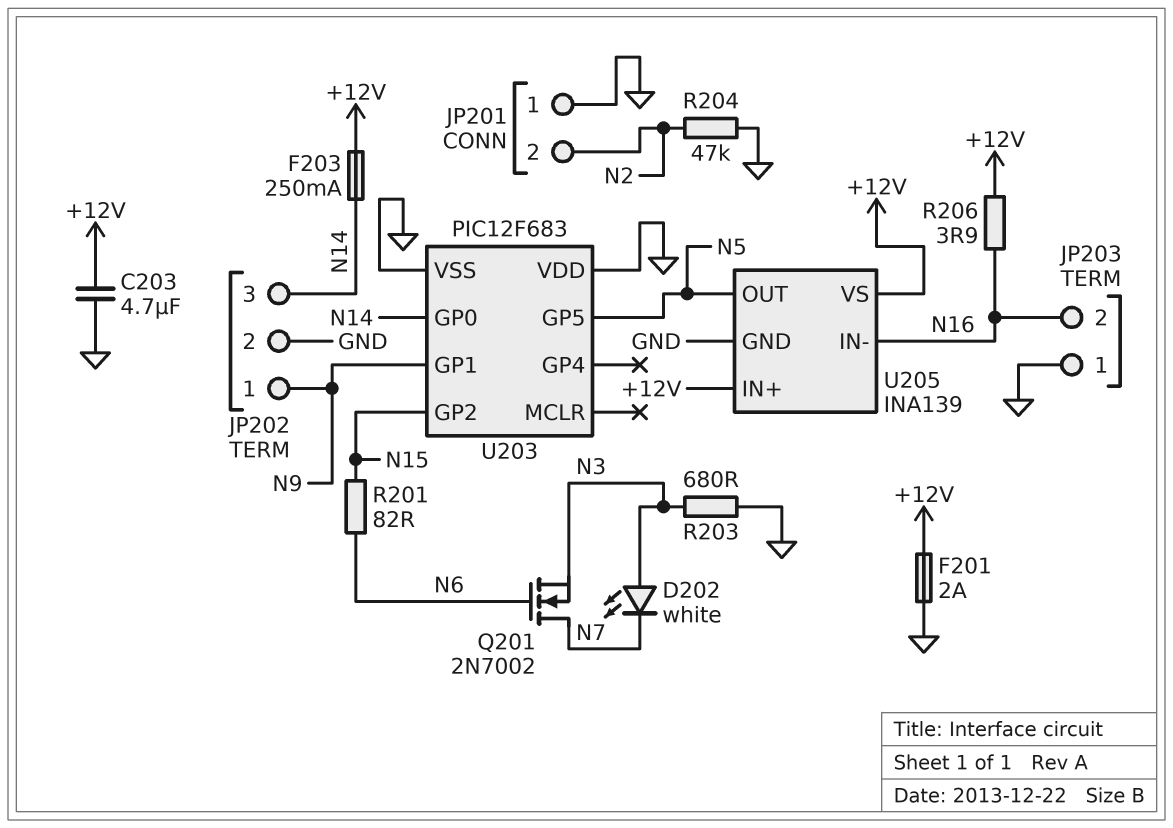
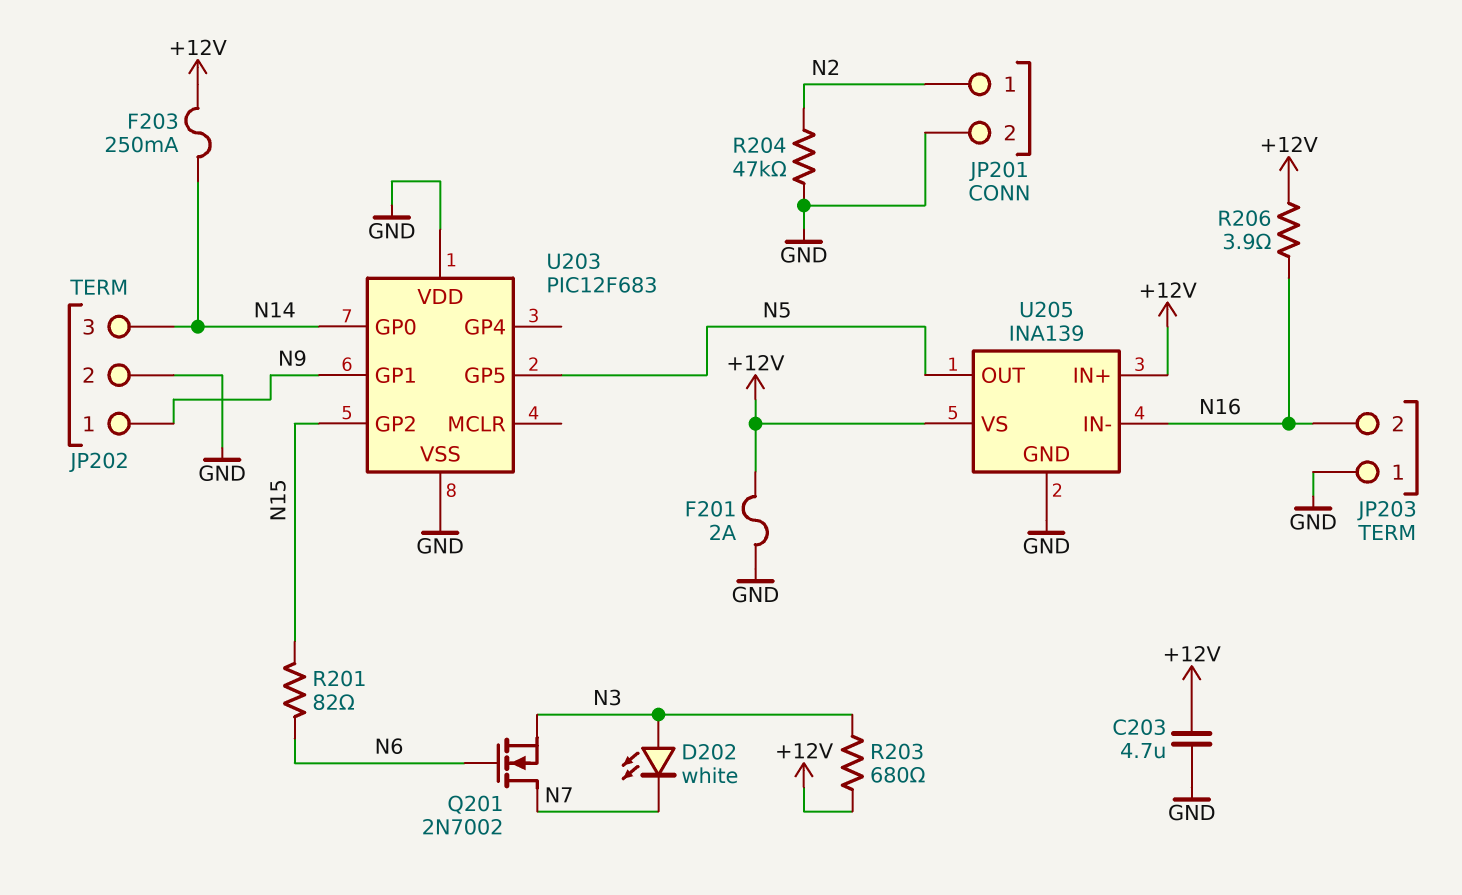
JP201 pin 1: GND -> N2
JP201 pin 2: N2 -> GND
R203: 680 (GND, N3) -> 680 (+12V, N3)

